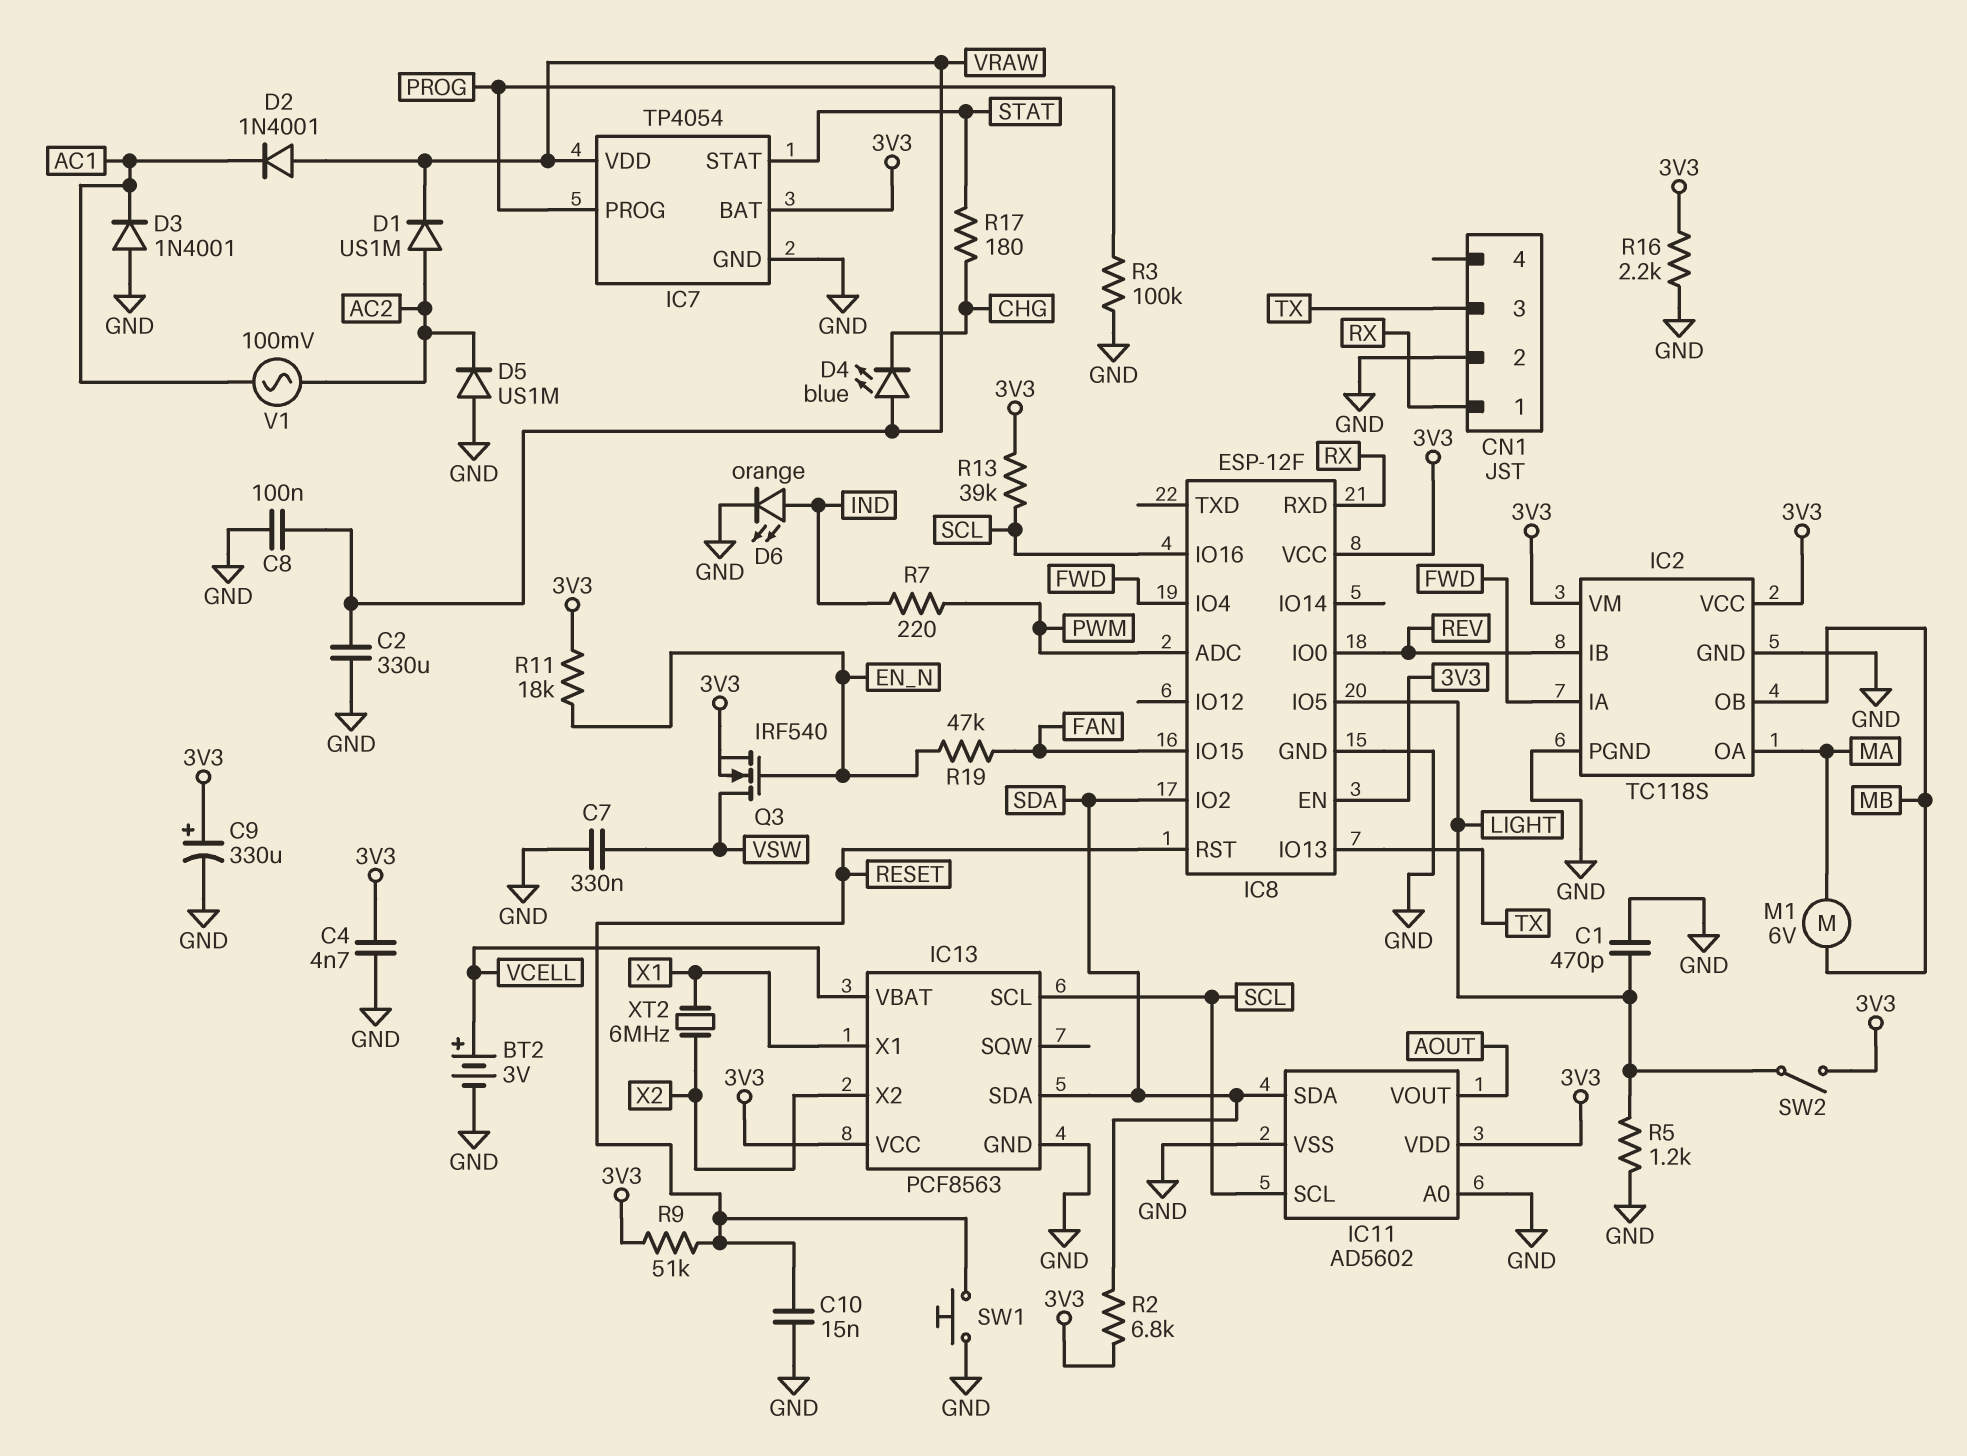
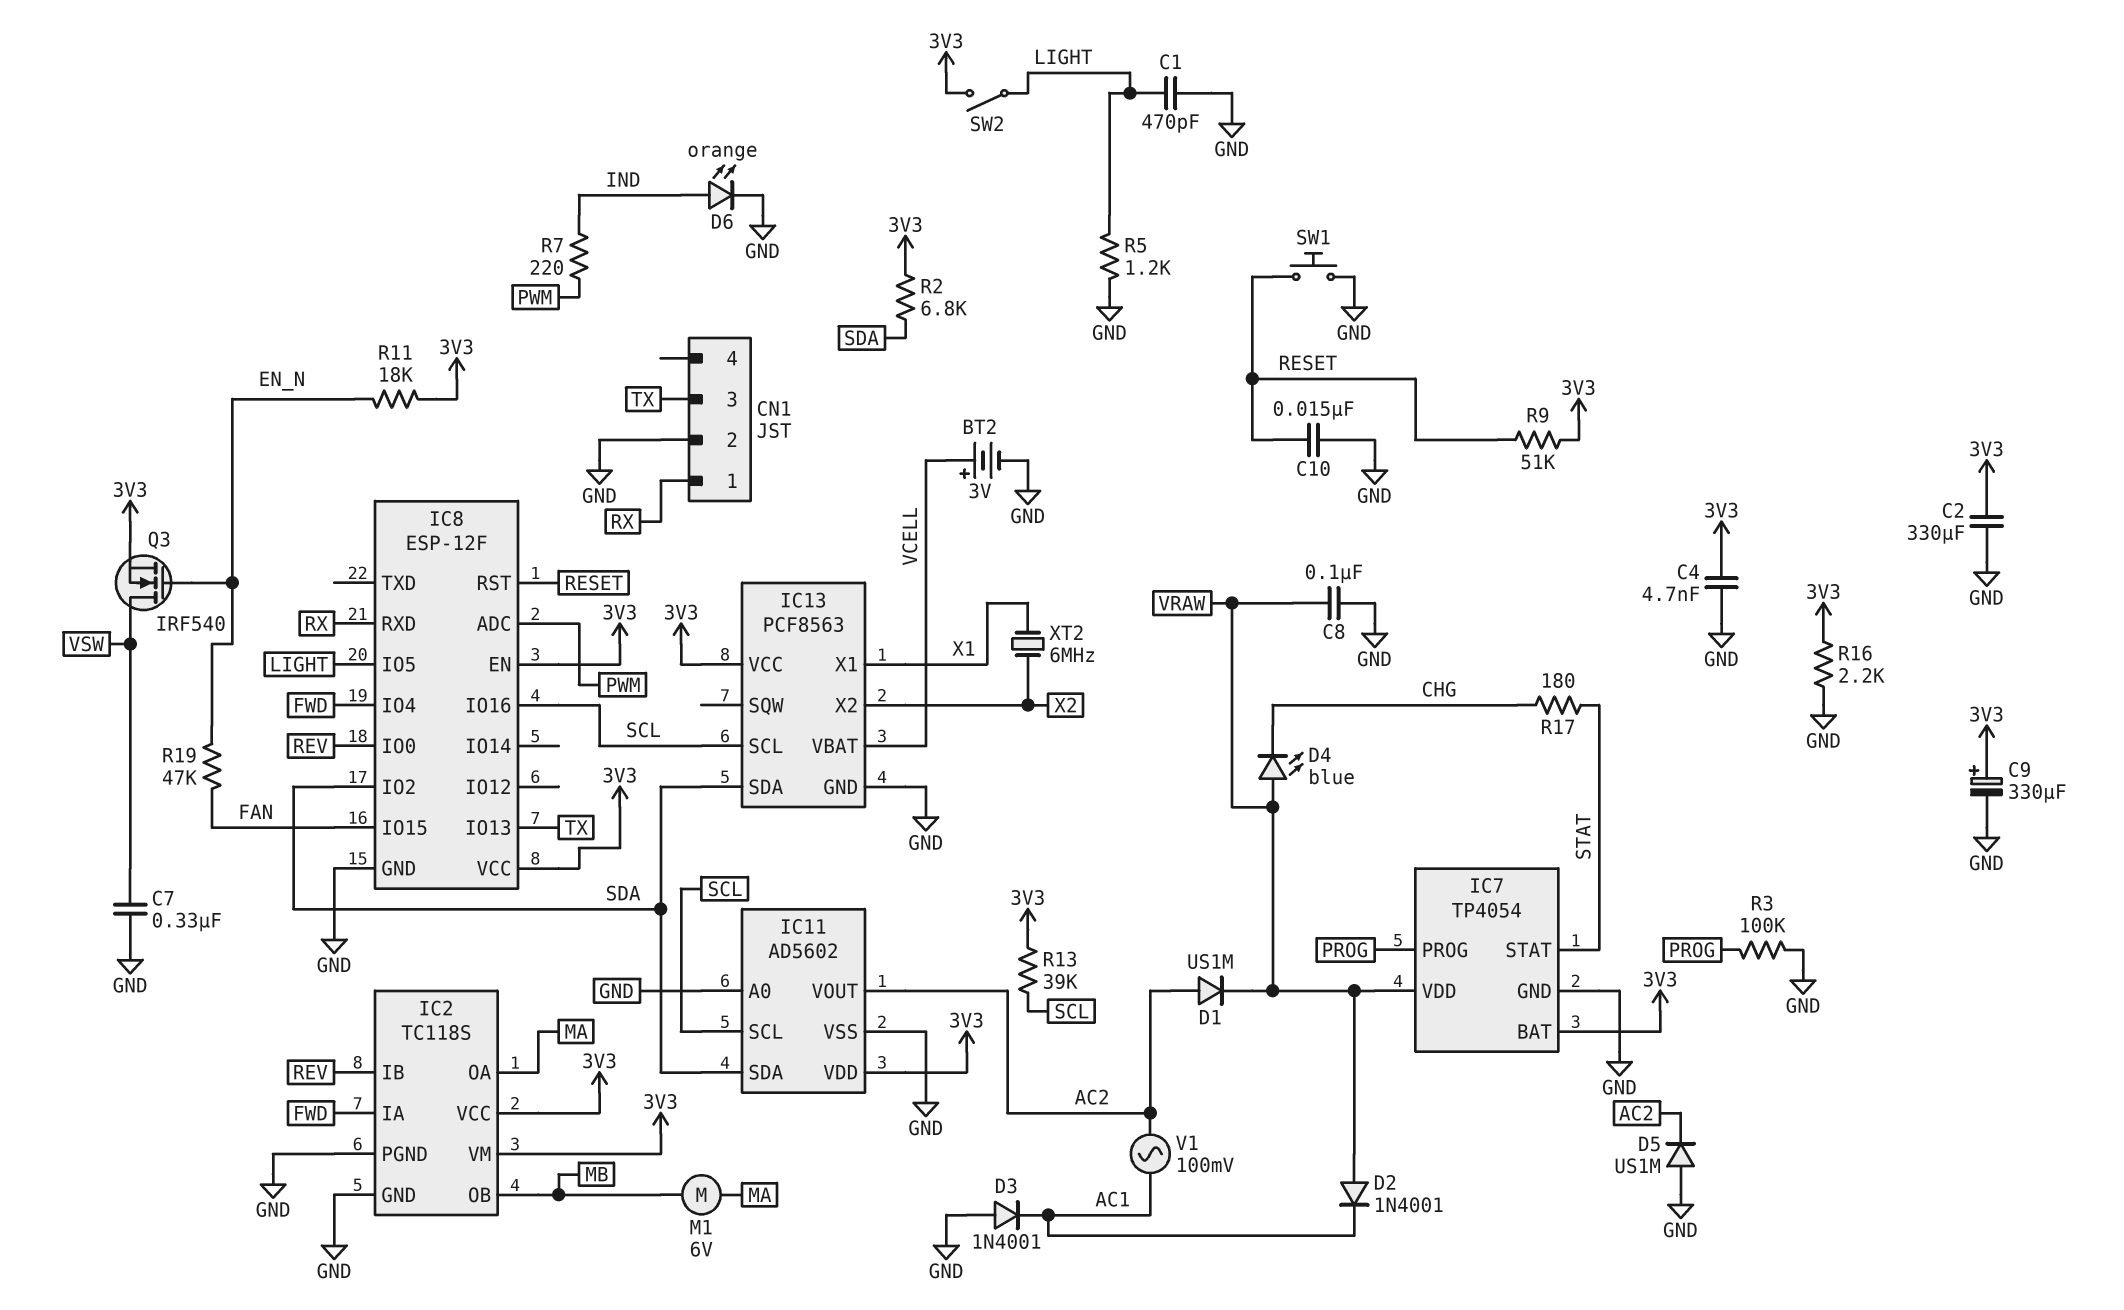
C2: 330uF (GND, VRAW) -> 330uF (3V3, GND)
IC11 pin VOUT: AOUT -> AC2

